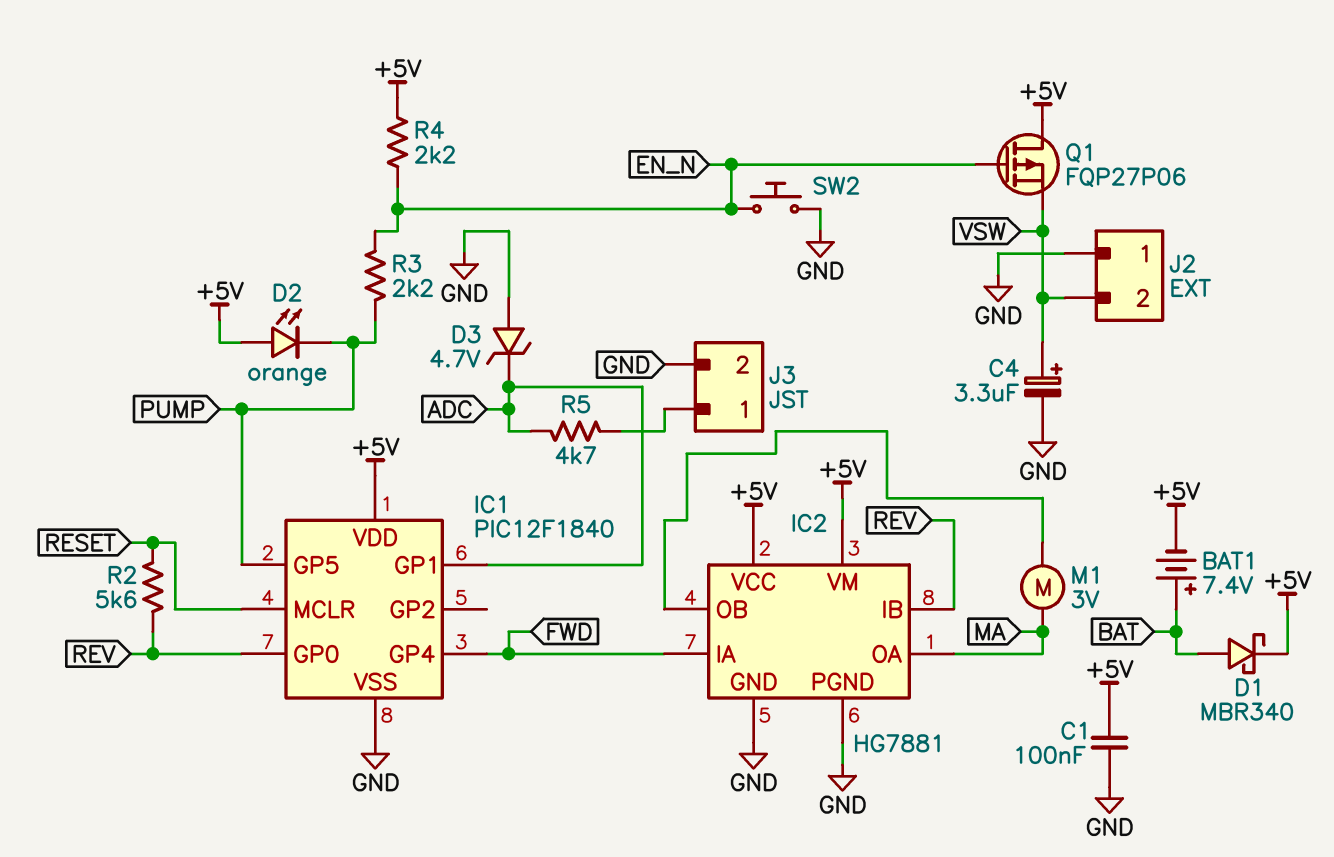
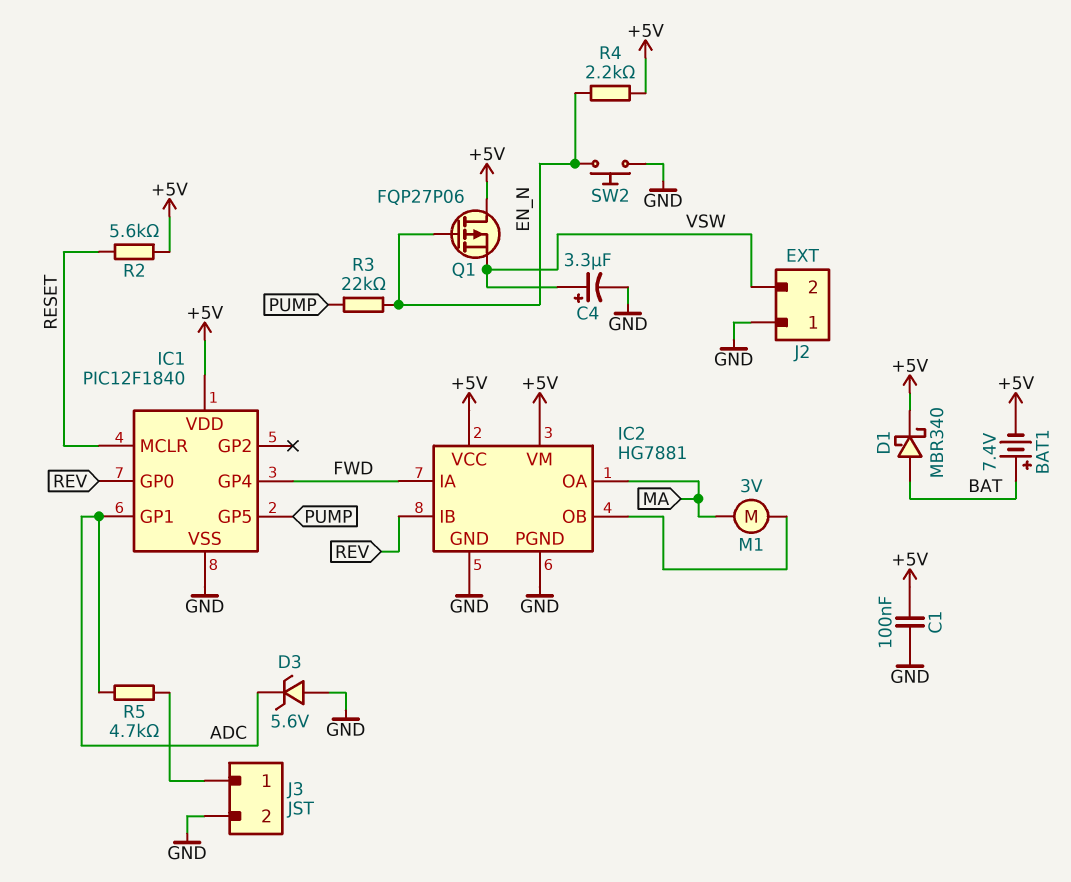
D2: LED orange (A +5V, K PUMP) -> none
D3: zener 4.7V (A GND, K ADC) -> zener 5.6V (A GND, K ADC)
R2: 5.6k (RESET, REV) -> 5.6k (+5V, RESET)
R3: 2.2k (EN_N, PUMP) -> 22k (EN_N, PUMP)

